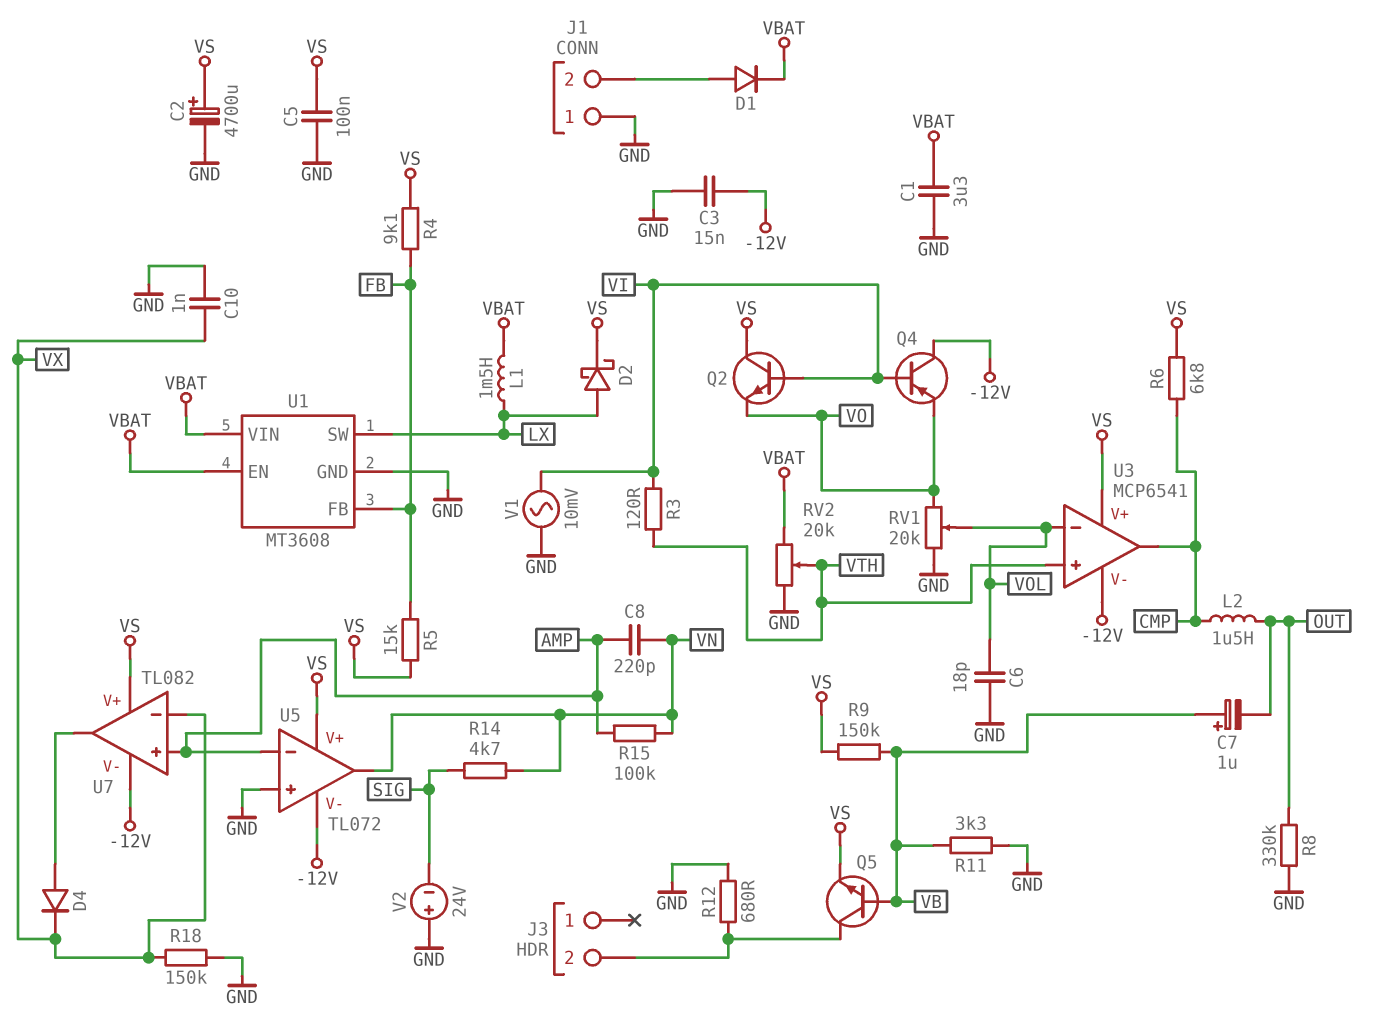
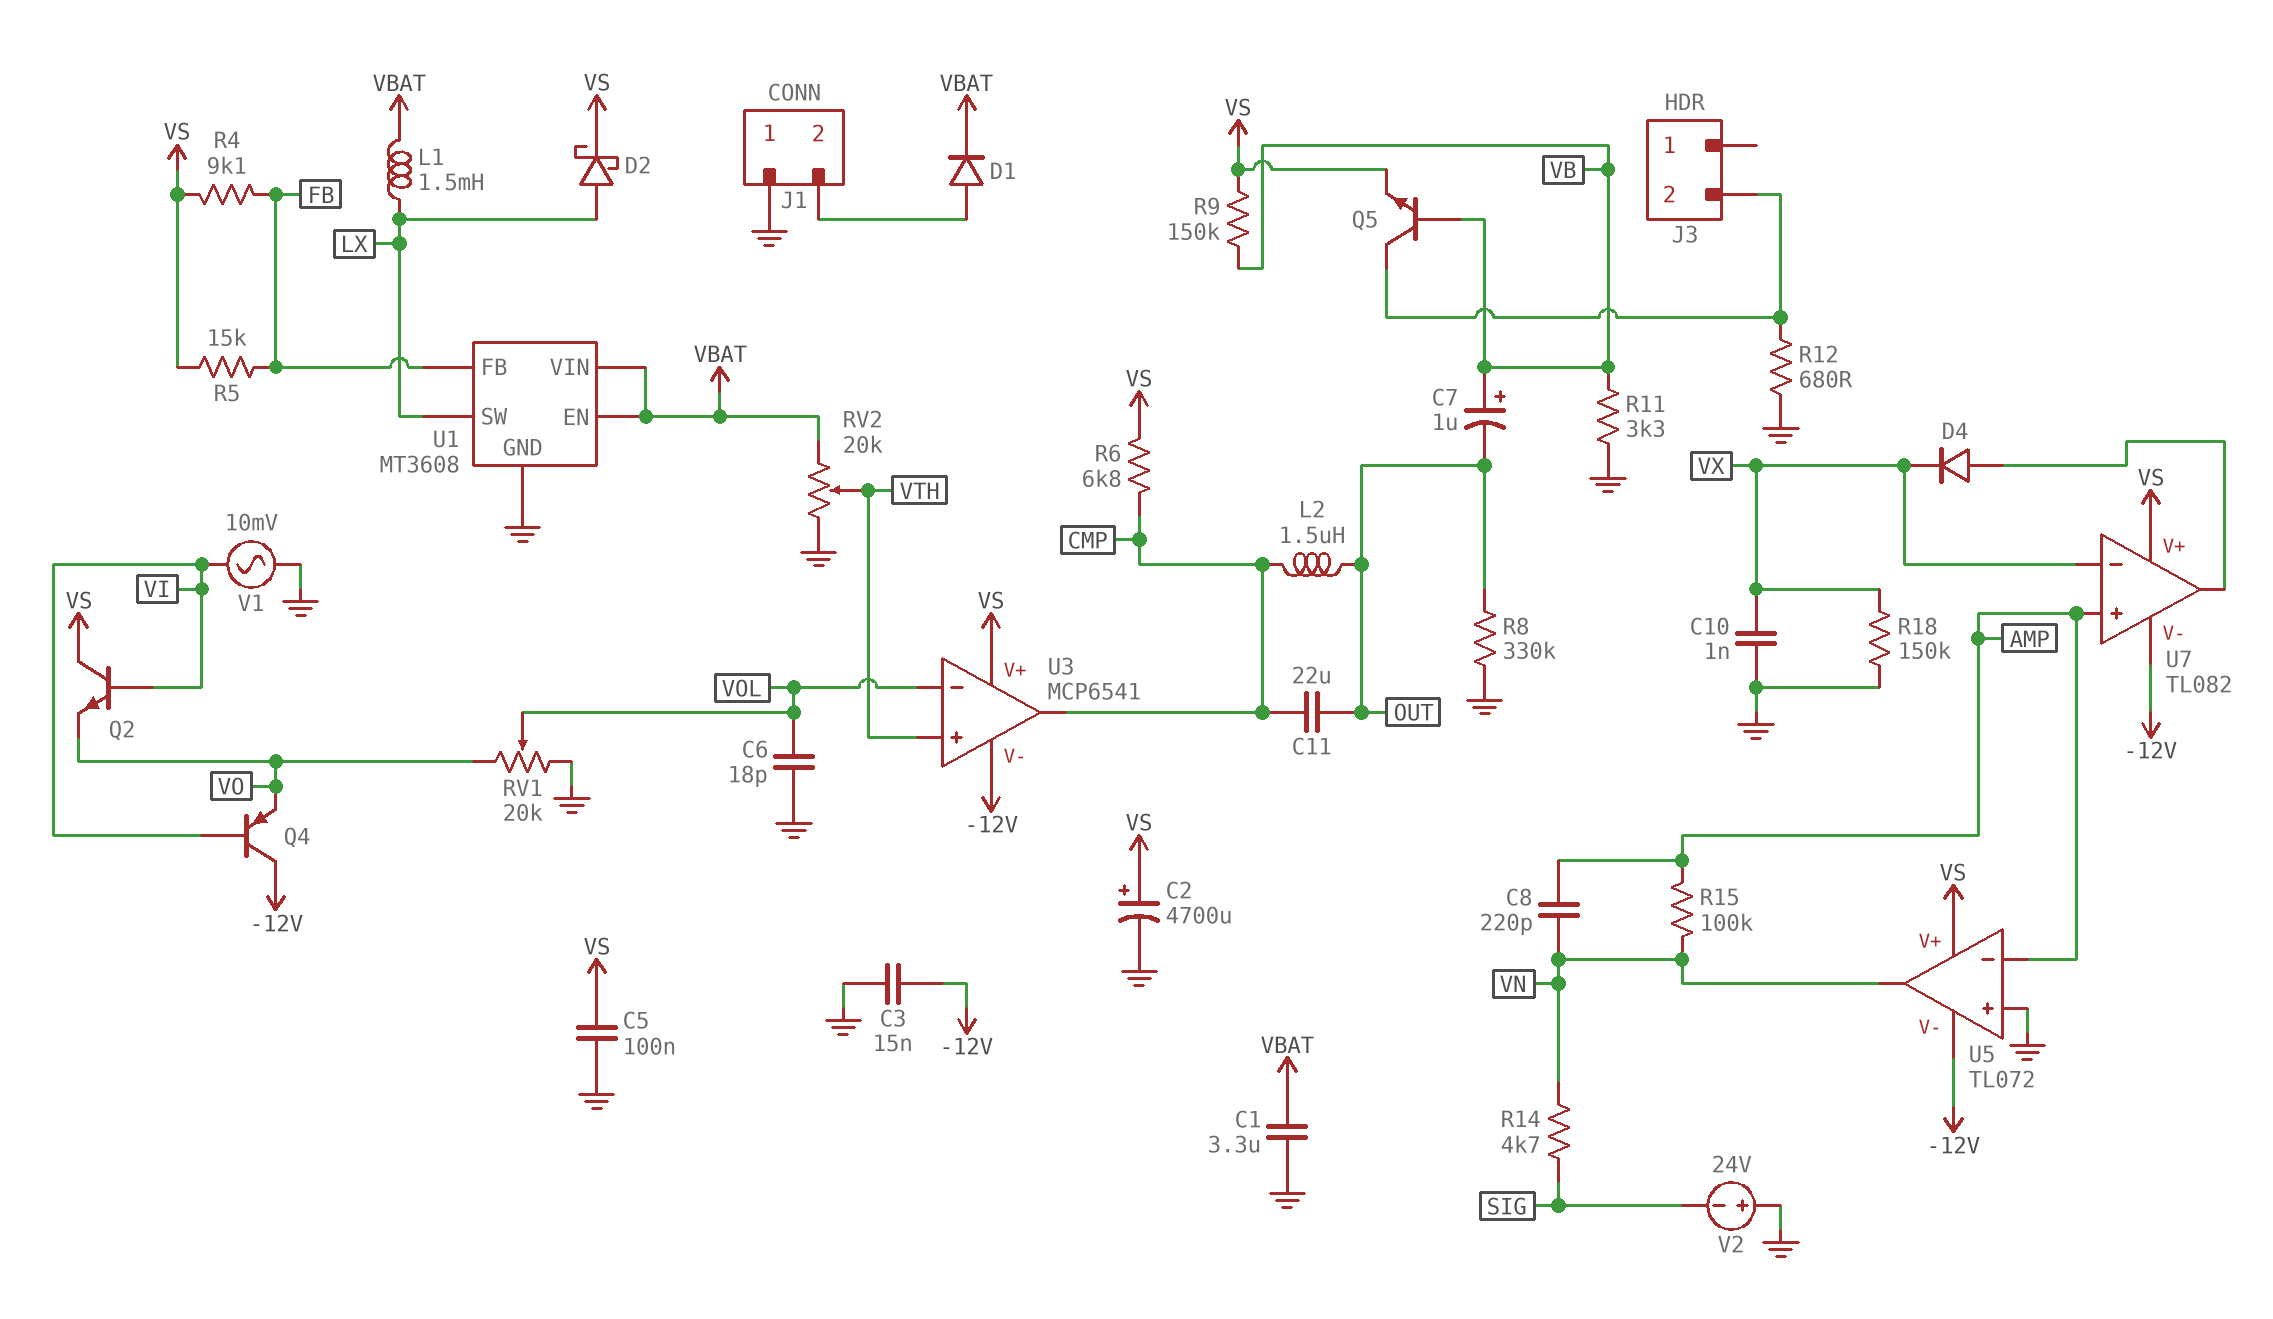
C11: none -> 22uF (CMP, OUT)
R3: 120 (VI, VTH) -> none

